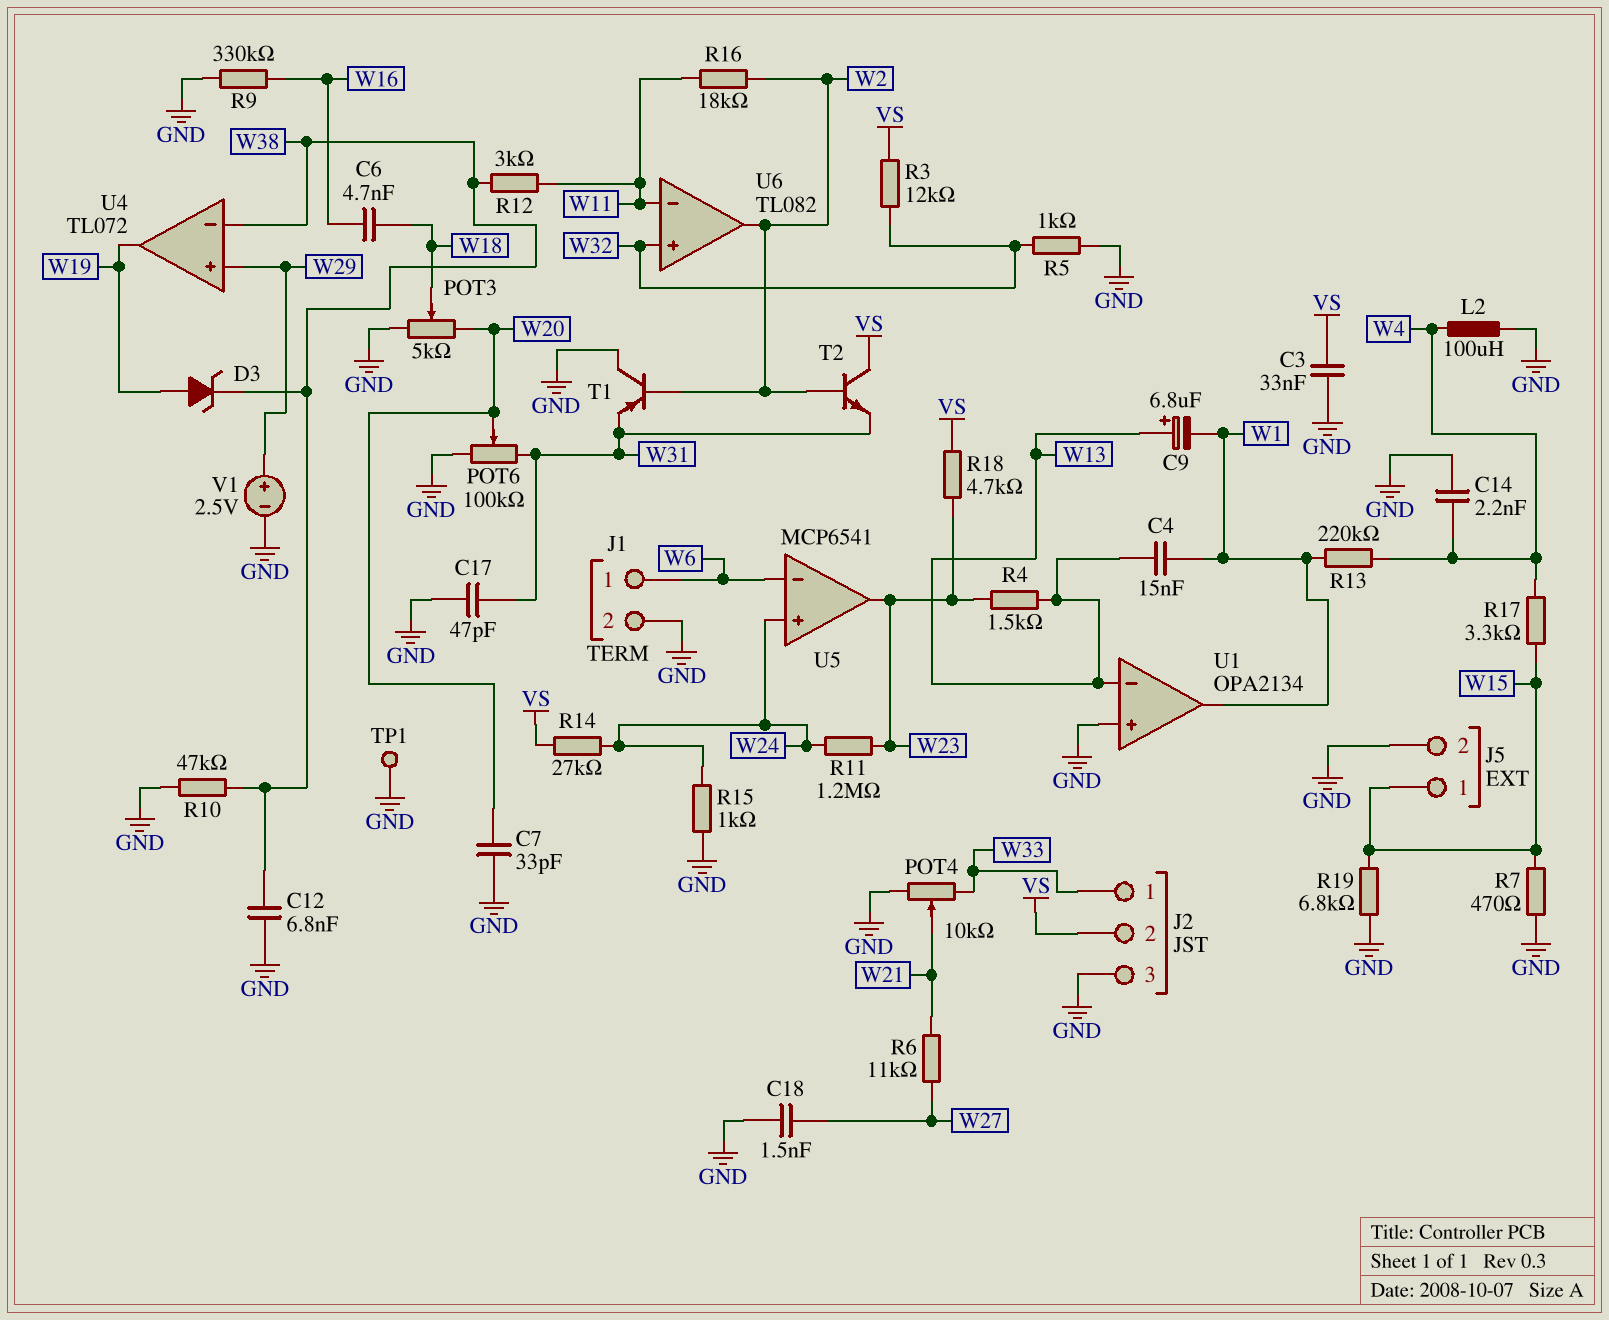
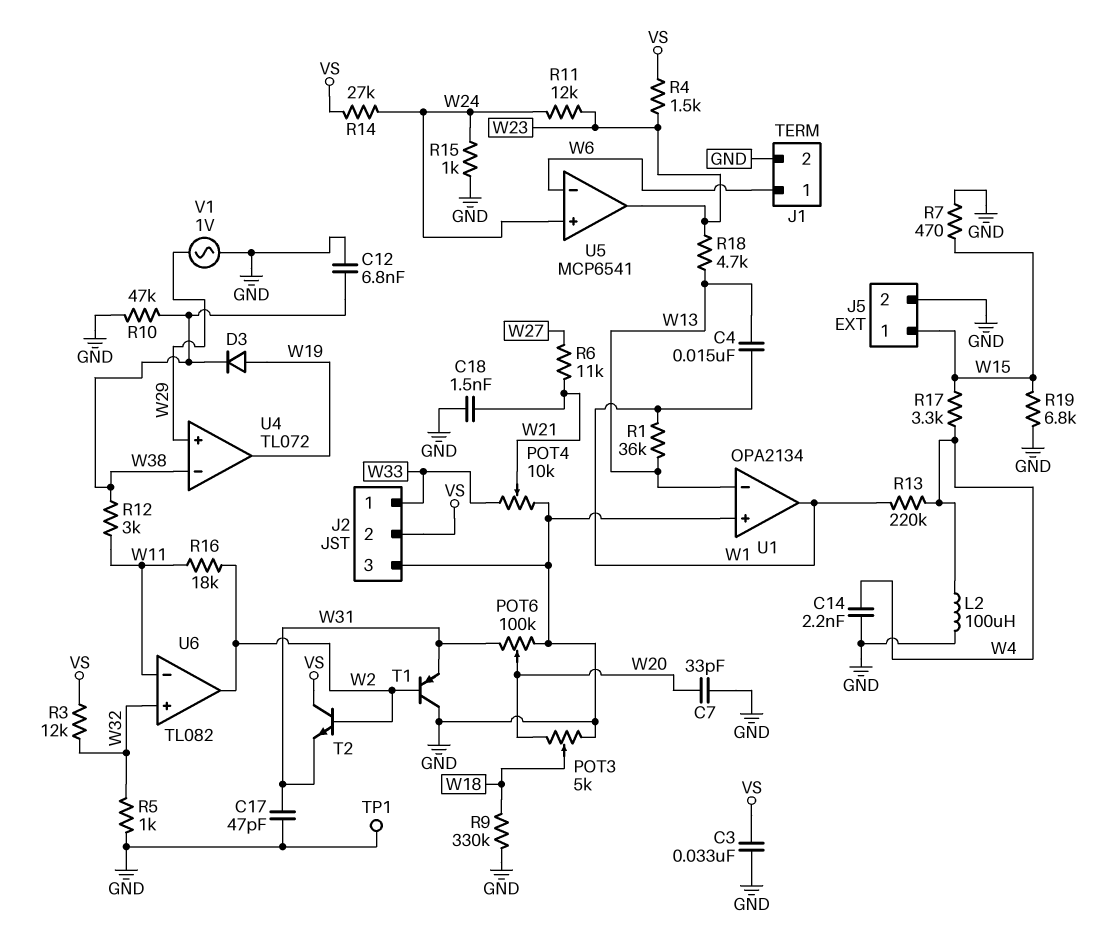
C6: 4.7nF (W16, W18) -> none
C9: 6.8uF (plus W13, minus W1) -> none
C18: 1.5nF (GND, W27) -> 1.5nF (GND, W21)
D3: zener (A W19, K W38) -> diode (A W19, K W38)
R1: none -> 36k (W1, W13)
R4: 1.5k (W13, W23) -> 1.5k (VS, W23)
R9: 330k (GND, W16) -> 330k (GND, W18)
R11: 1.2M (W23, W24) -> 12k (W23, W24)
R18: 4.7k (VS, W23) -> 4.7k (W13, W23)
V1: 2.5V (plus W29, minus GND) -> AC 1V (GND, W29)

